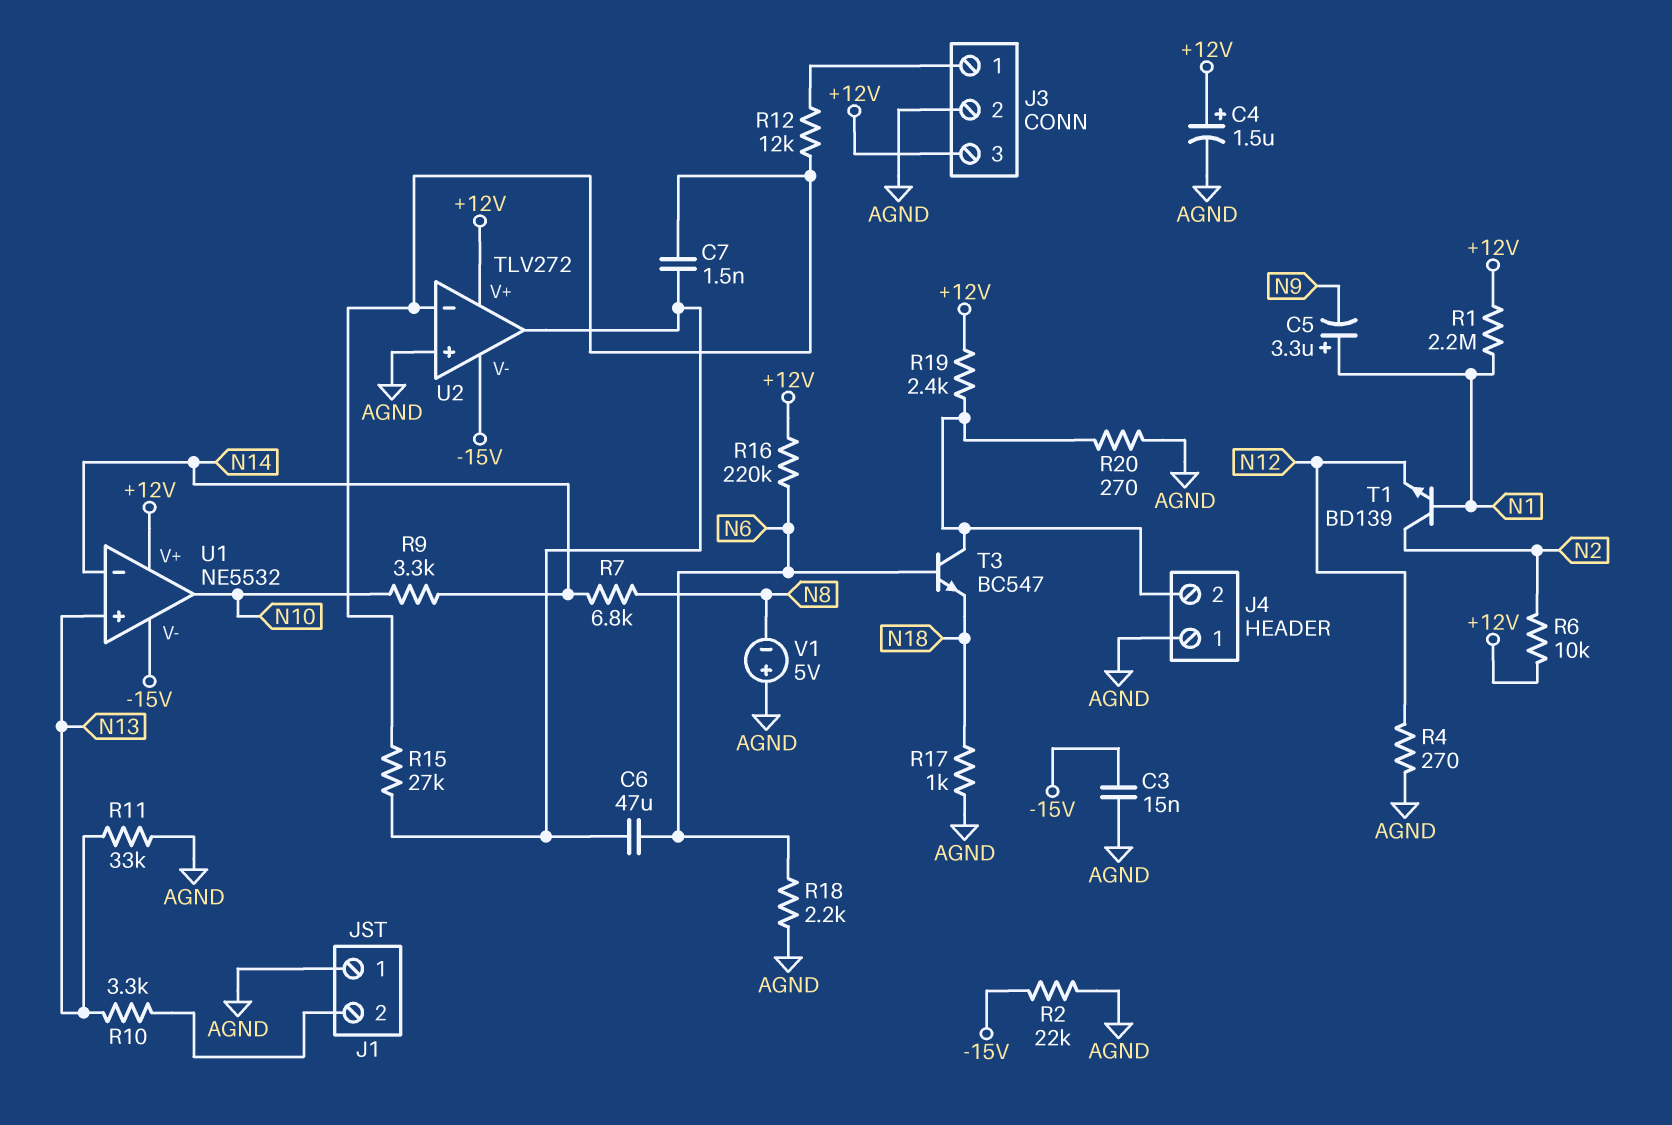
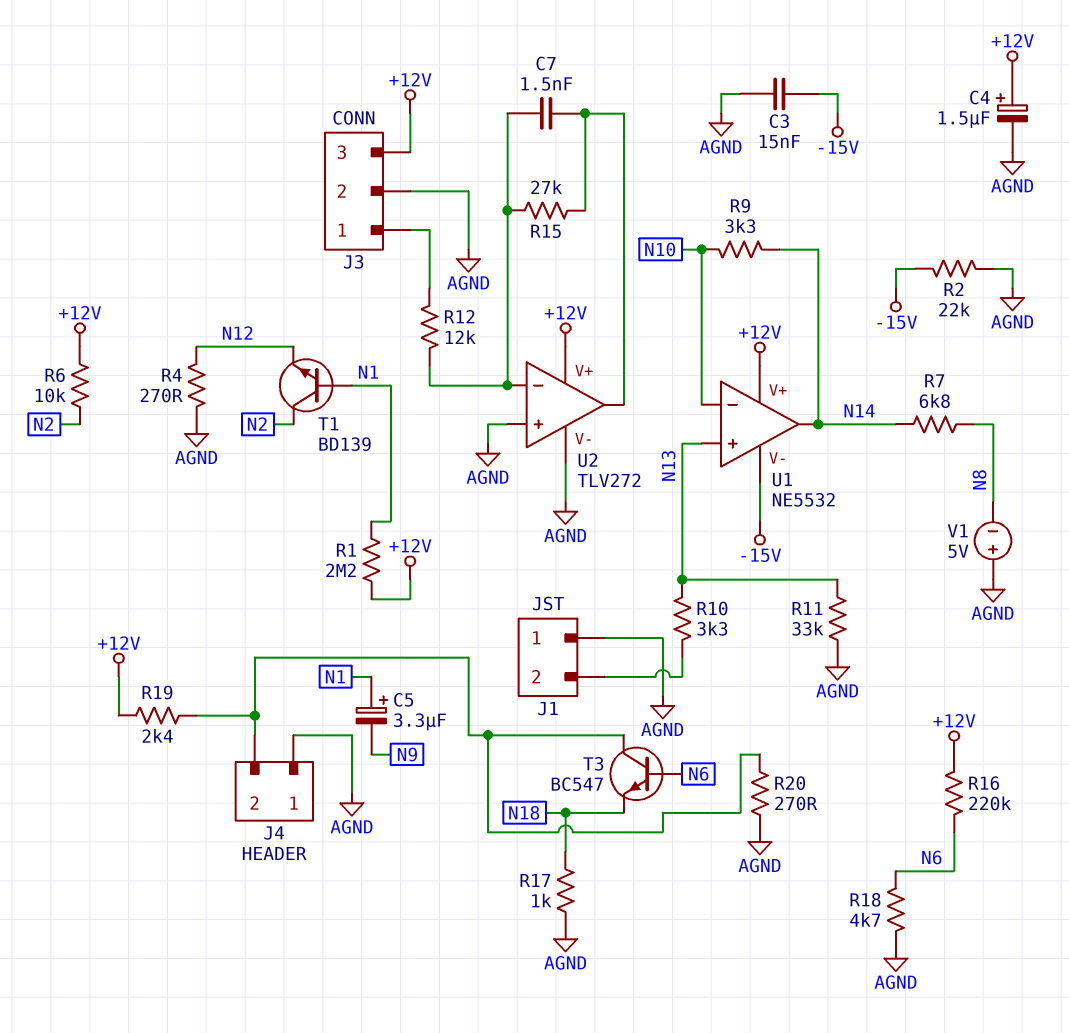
C6: 47uF (N6, U2/out) -> none
R18: 2.2k (AGND, N6) -> 4.7k (AGND, N6)
U1 pin in-: N14 -> N10
U1 pin out: N10 -> N14
U2 pin V-: -15V -> AGND

